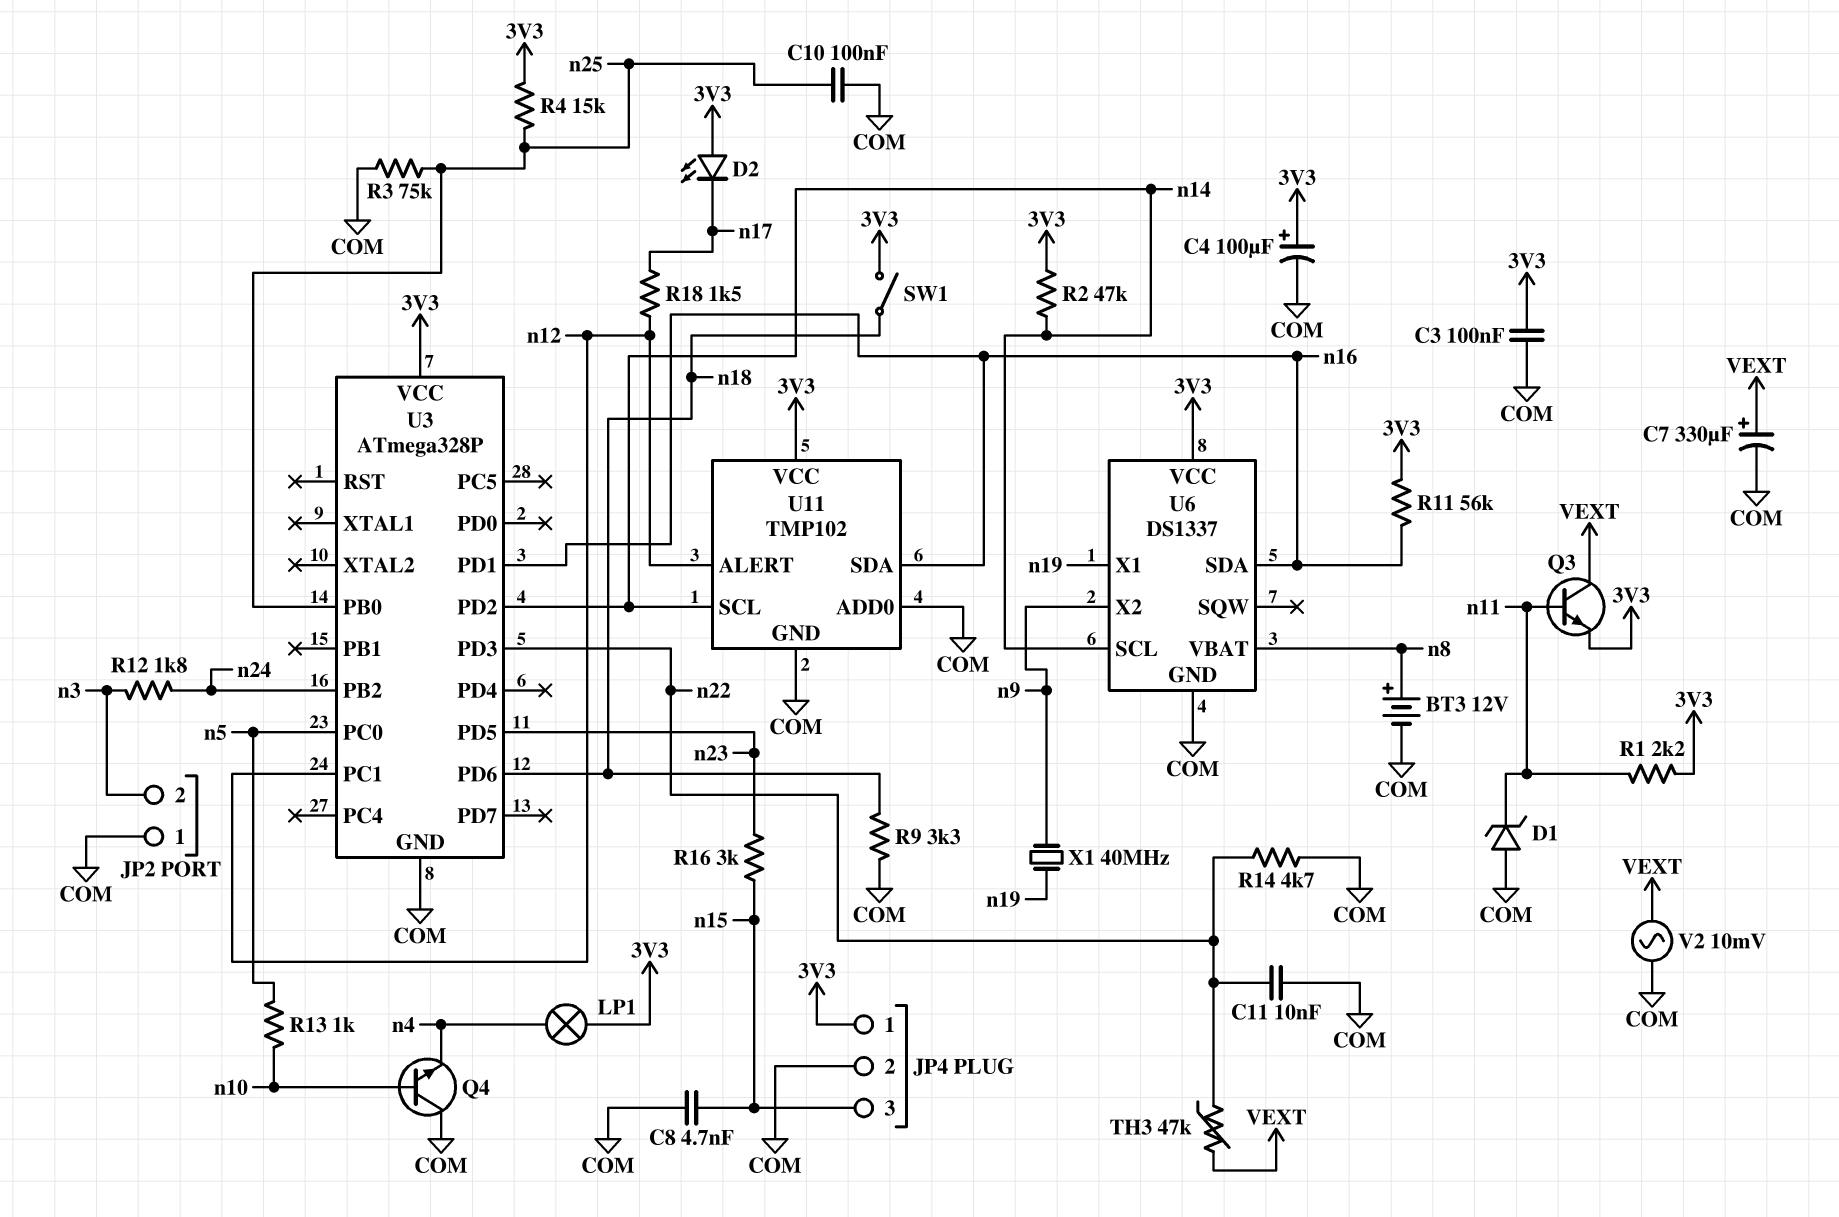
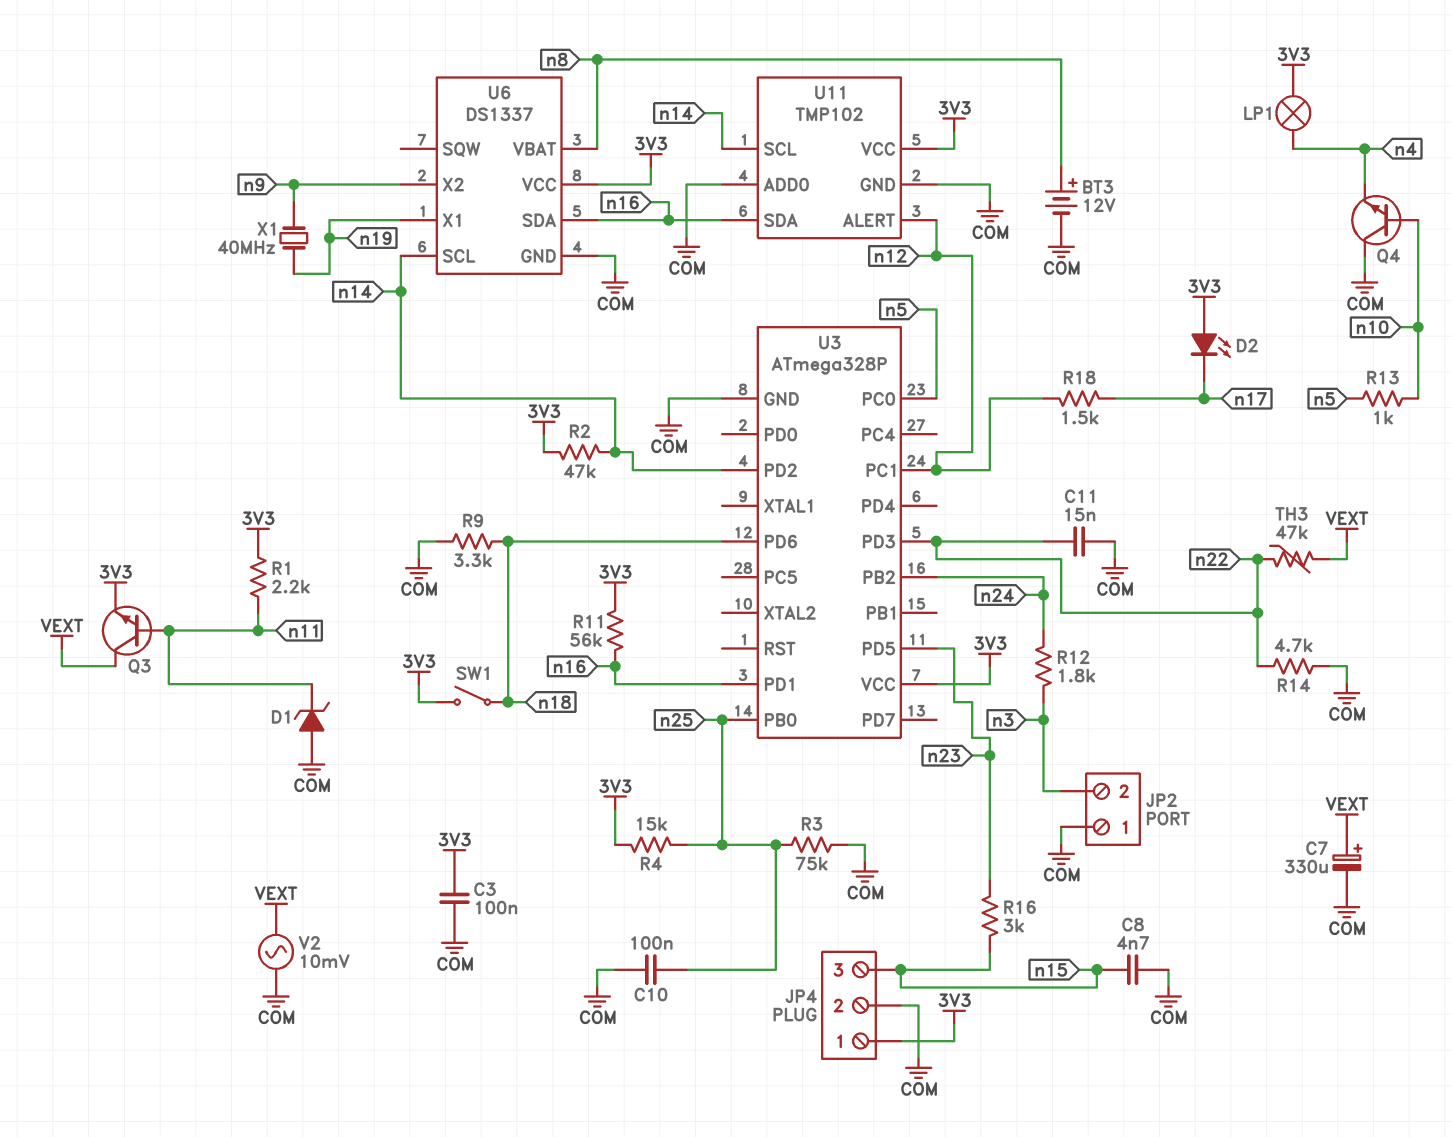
C4: 100uF (plus 3V3, minus COM) -> none
C11: 10nF (COM, n22) -> 15nF (COM, n22)

